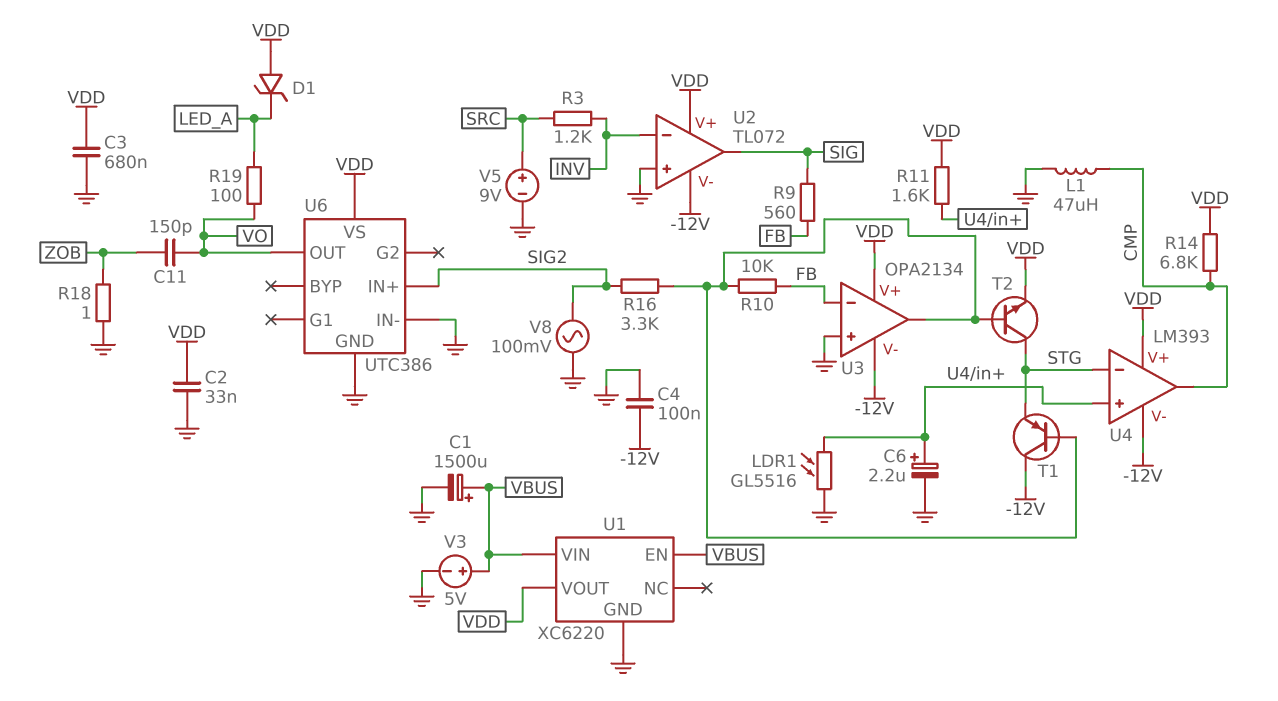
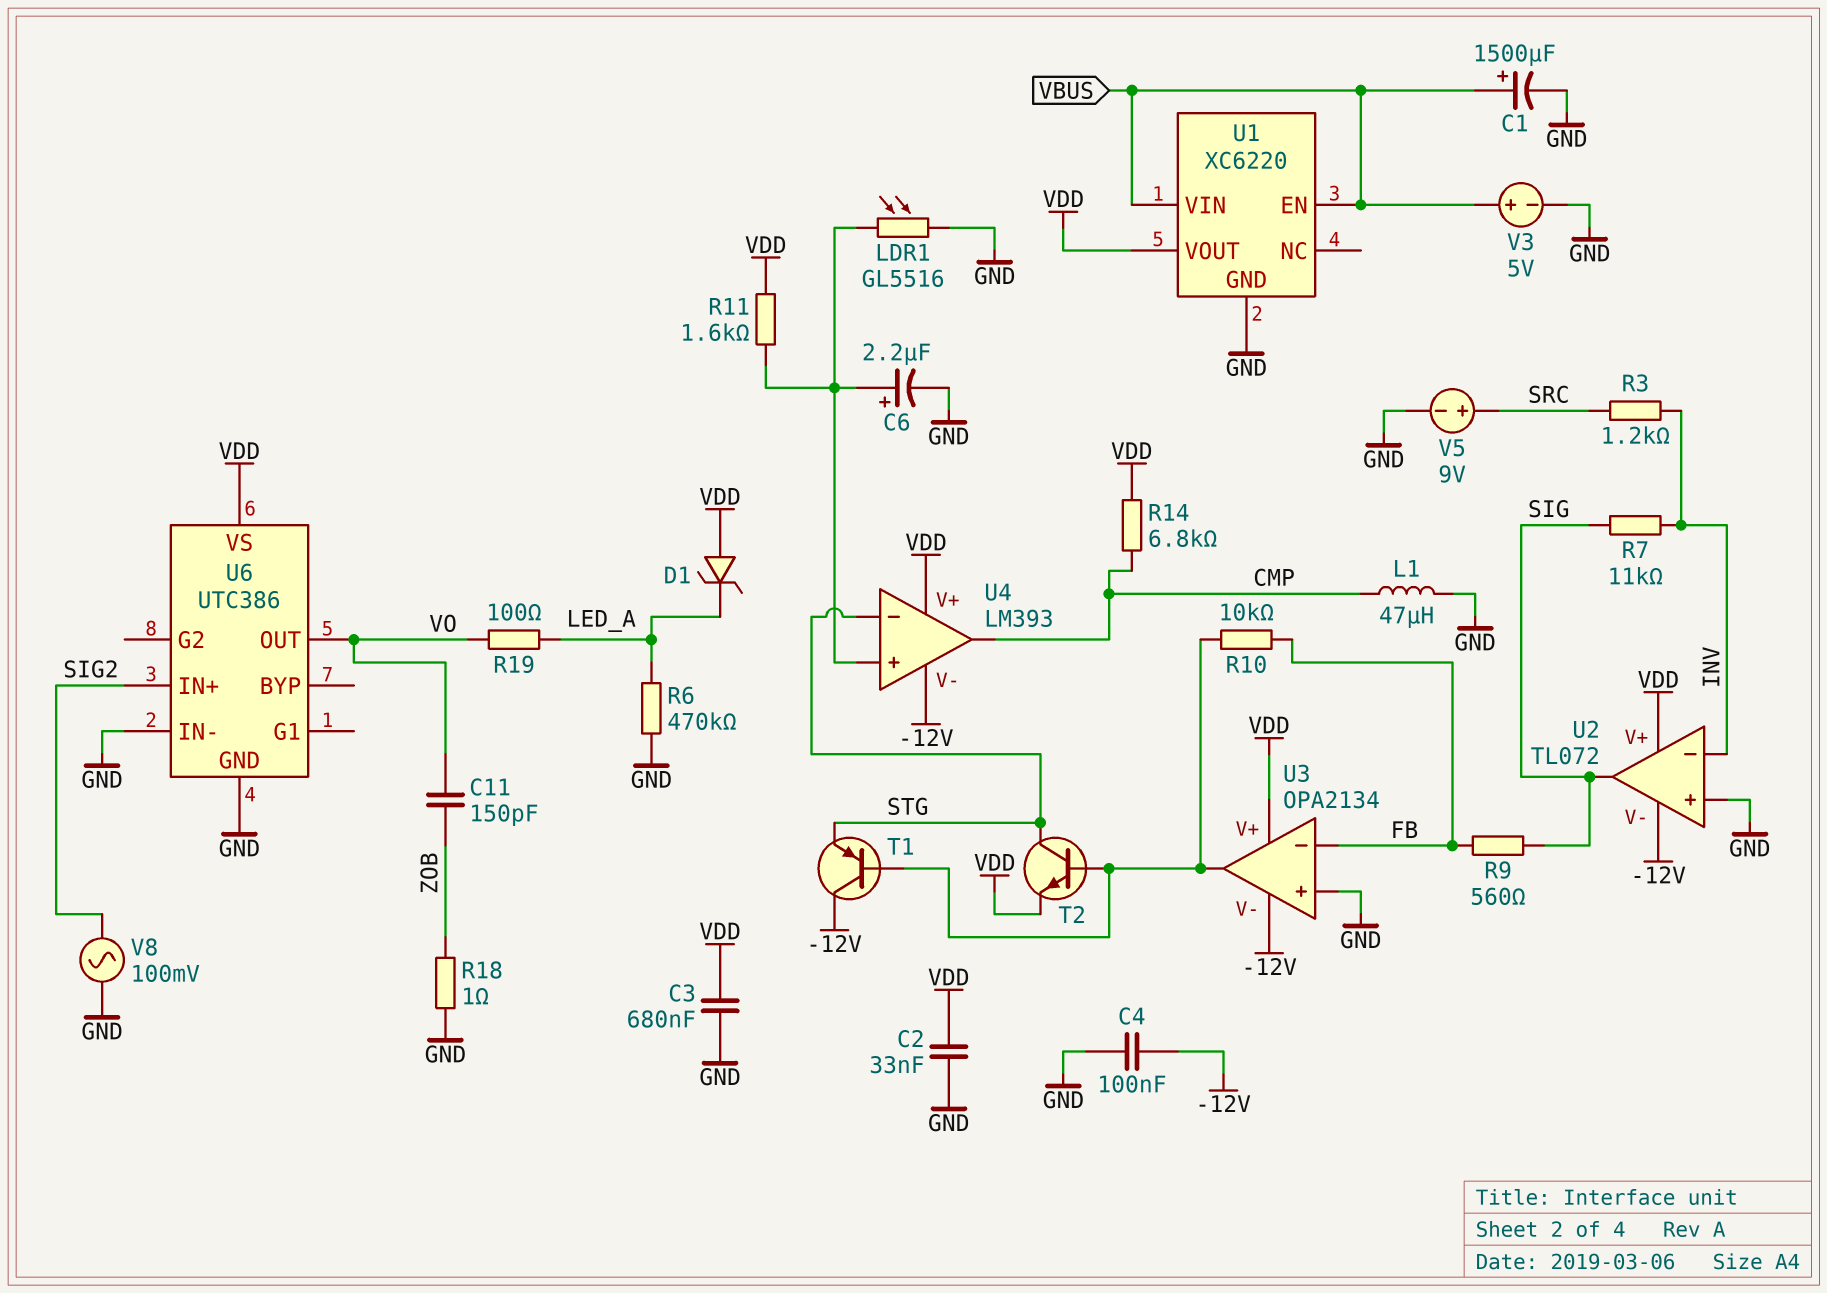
R6: none -> 470k (GND, LED_A)
R7: none -> 11k (INV, SIG)
R16: 3.3k (SIG2, U3/out) -> none

